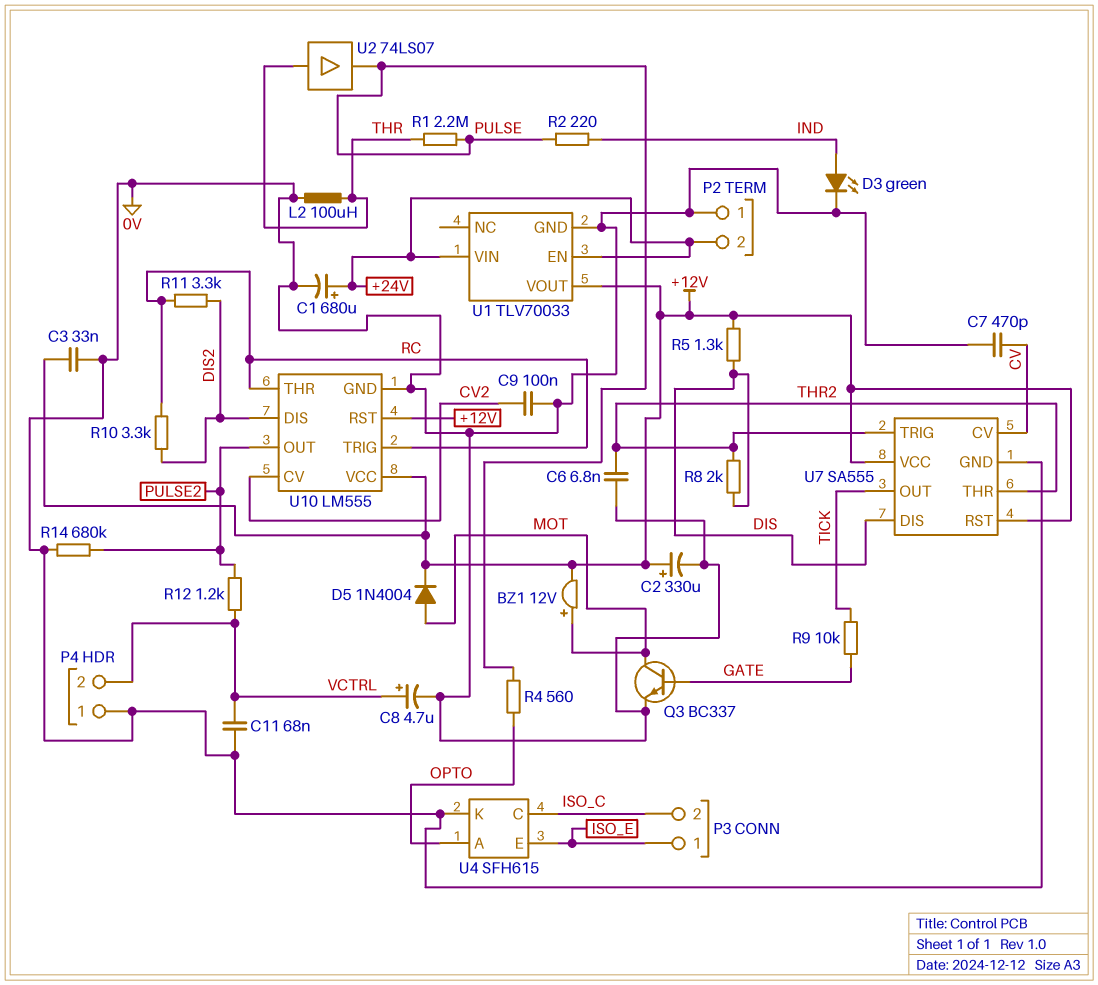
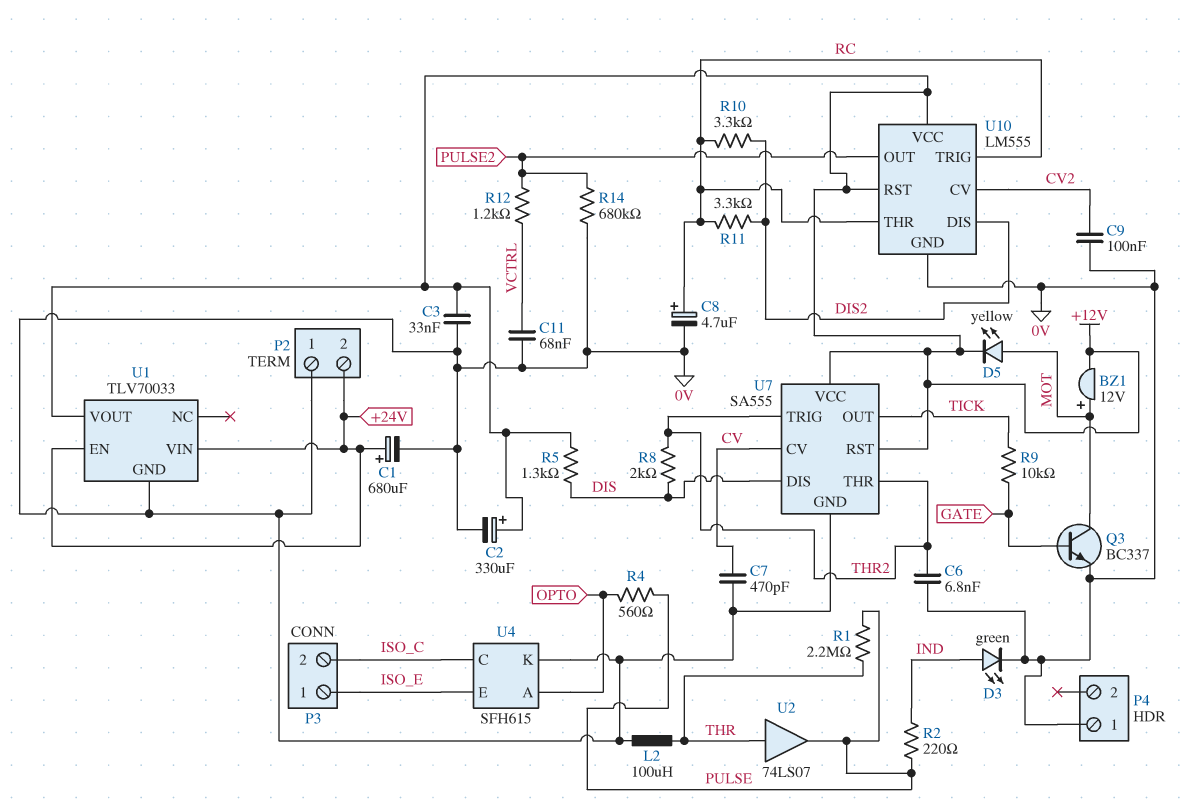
C8: 4.7uF (plus VCTRL, minus 0V) -> 4.7uF (plus RC, minus 0V)
D5: diode 1N4004 (A MOT, K +12V) -> LED yellow (A MOT, K +12V)
P4 pin 2: VCTRL -> none

